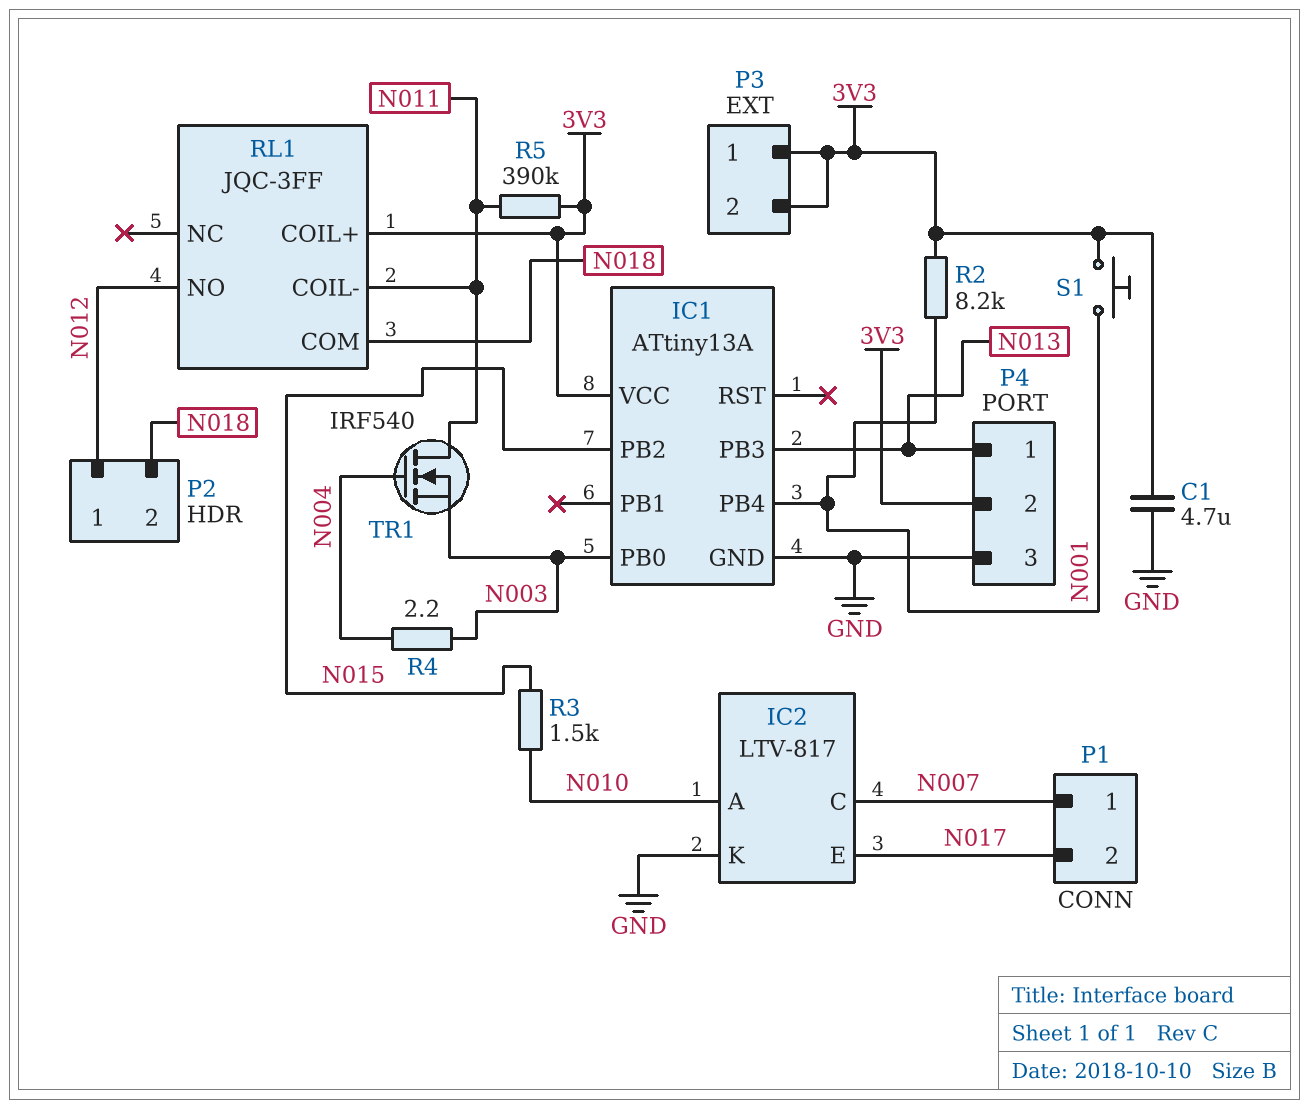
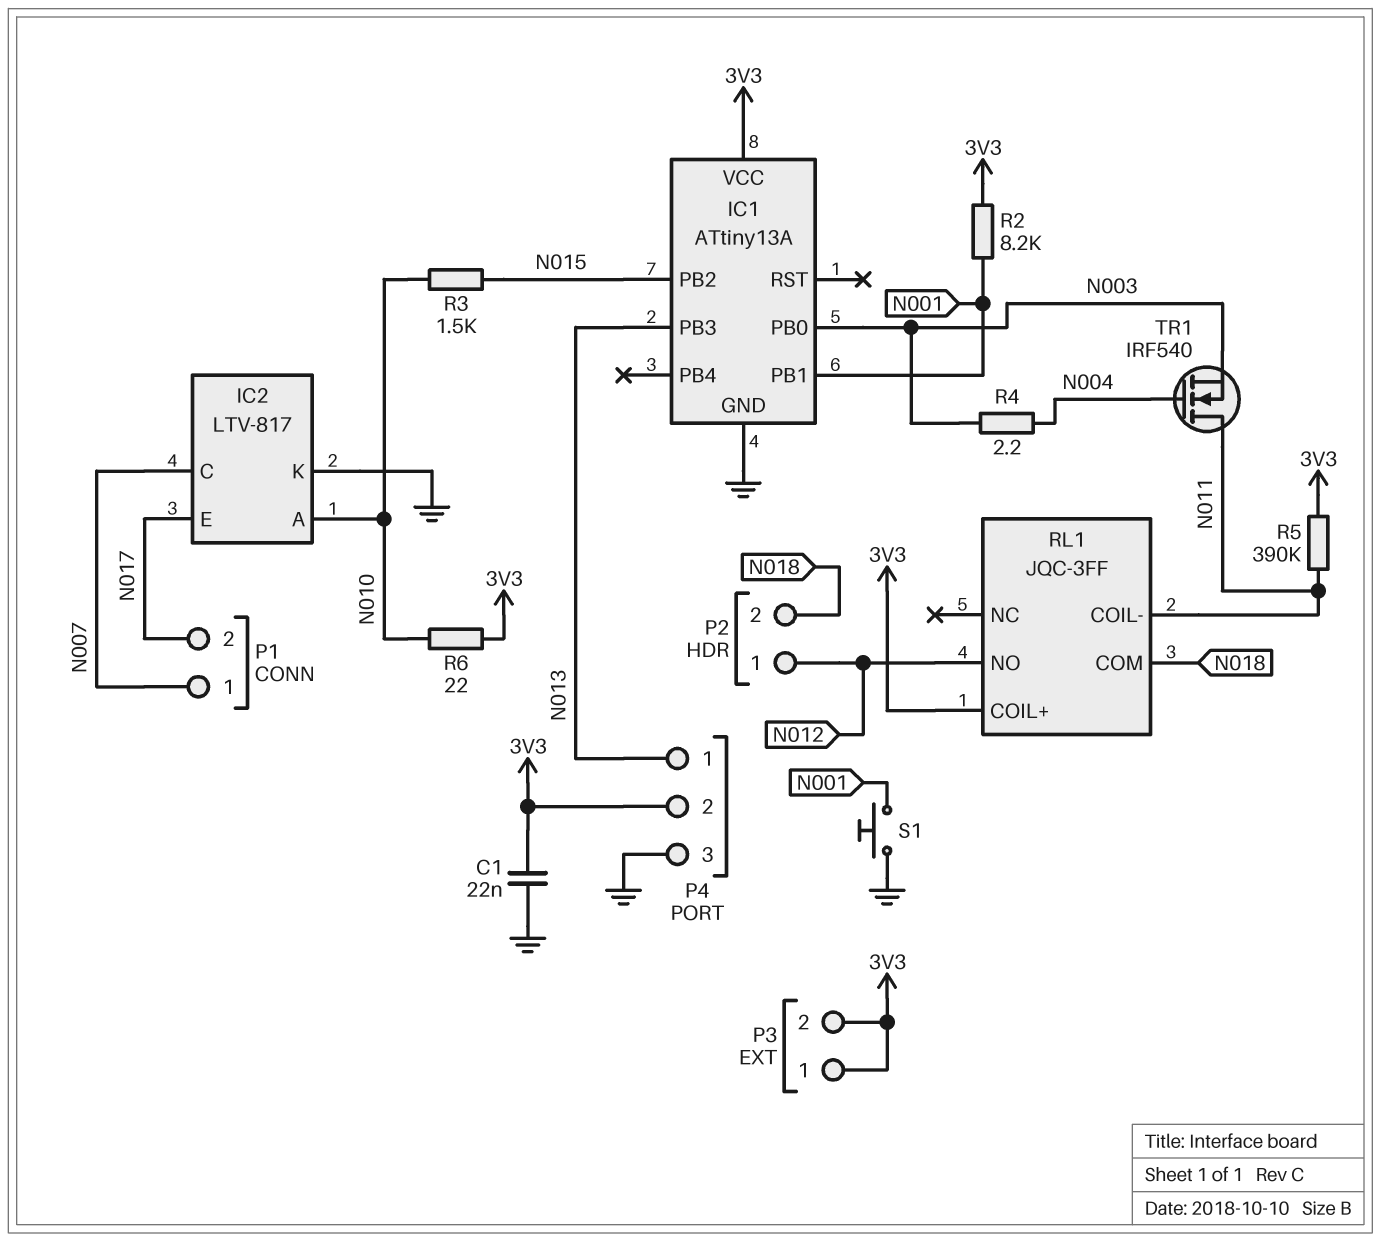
C1: 4.7uF (3V3, GND) -> 22nF (3V3, GND)
IC1 pin PB1: none -> N001
IC1 pin PB4: N001 -> none
R6: none -> 22 (3V3, N010)
S1: button (3V3, N001) -> button (GND, N001)

